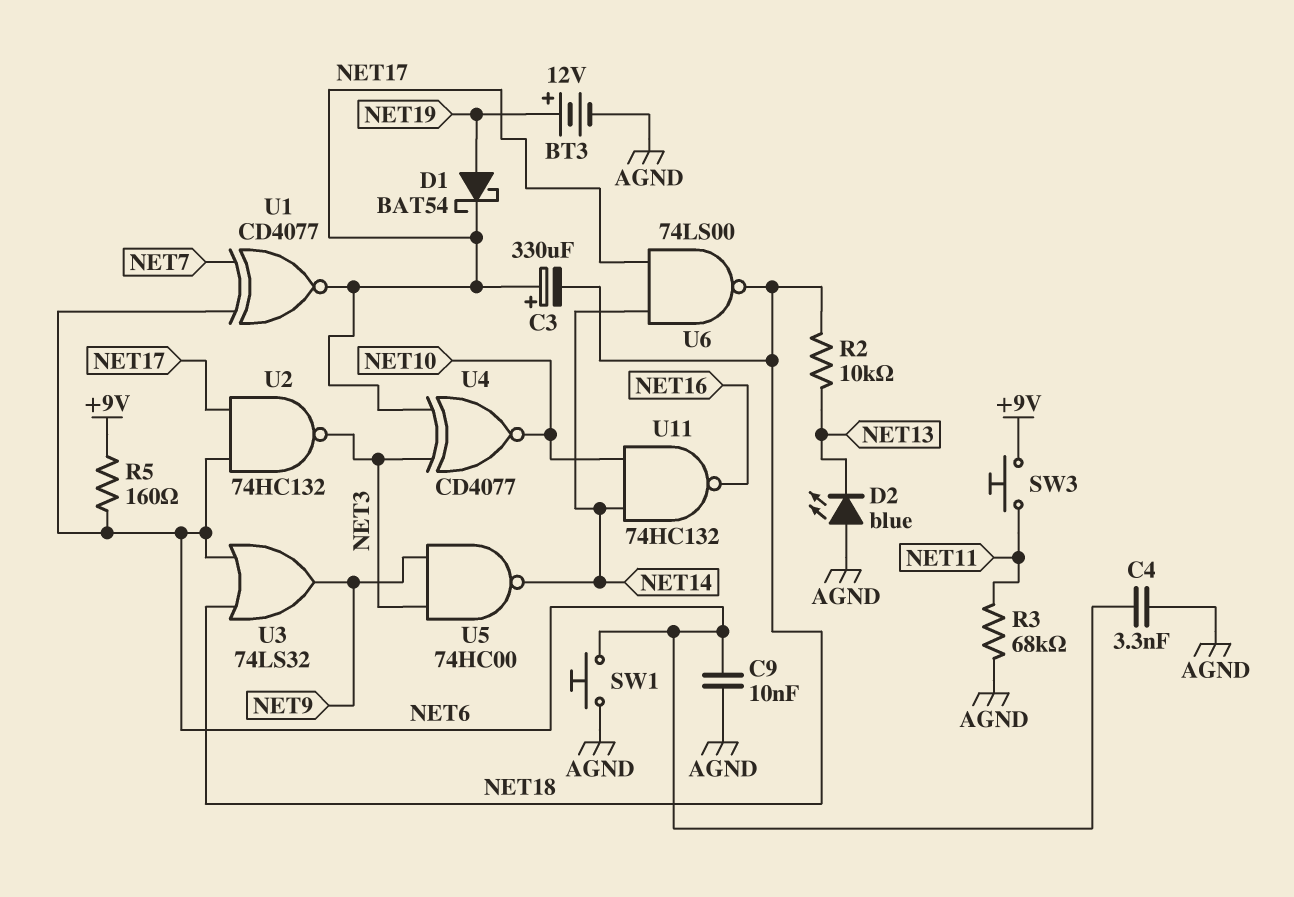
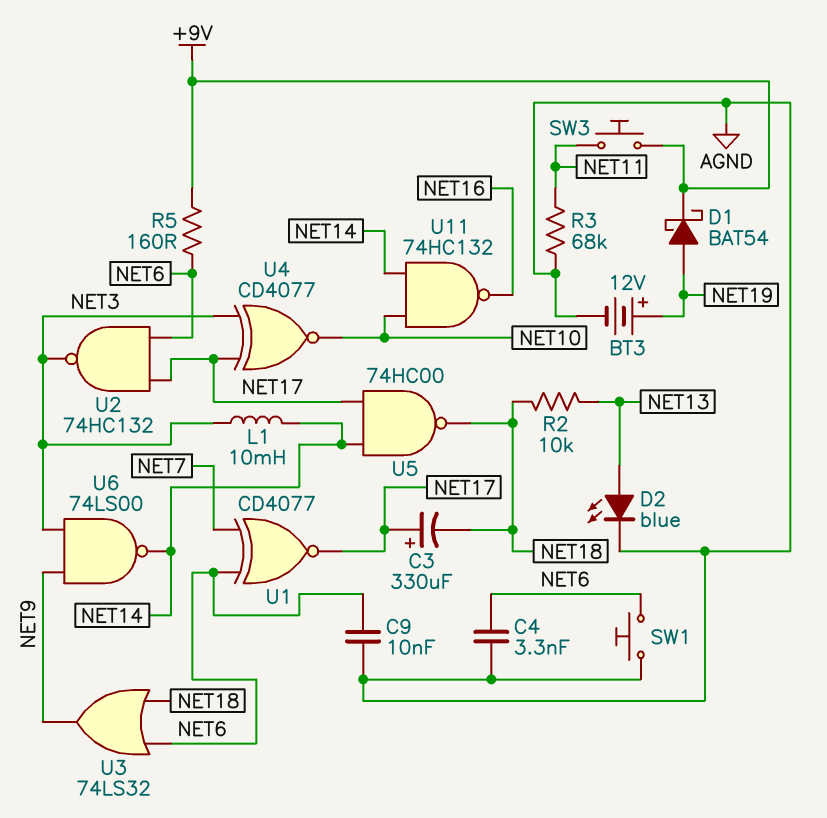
D1: schottky BAT54 (A NET19, K NET17) -> schottky BAT54 (A NET19, K +9V)
D2: LED blue (A AGND, K NET13) -> LED blue (A NET13, K AGND)
L1: none -> 10mH (NET3, NET14)
U5: NAND 74HC00 (in NET3, in NET9, out NET14) -> NAND 74HC00 (in NET14, in NET17, out NET18)
U6: NAND 74LS00 (in NET14, in NET17, out NET18) -> NAND 74LS00 (in NET3, in NET9, out NET14)

